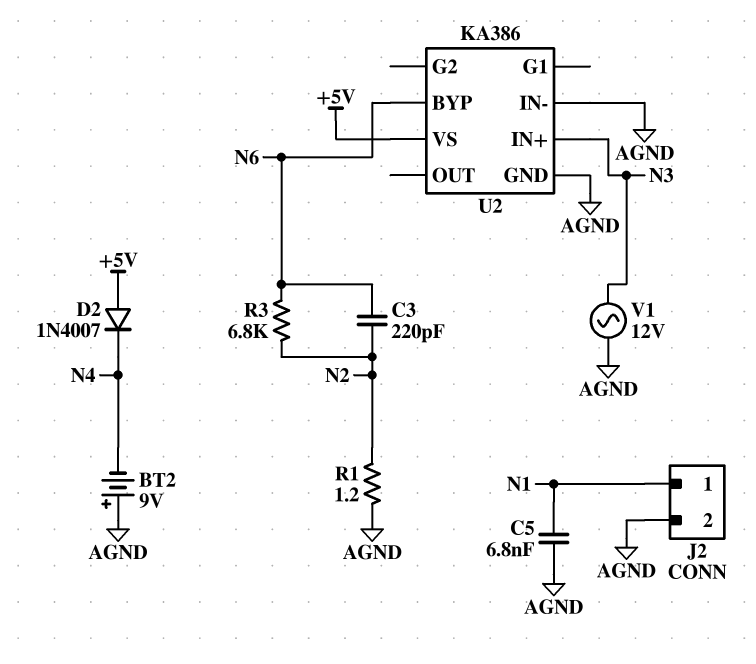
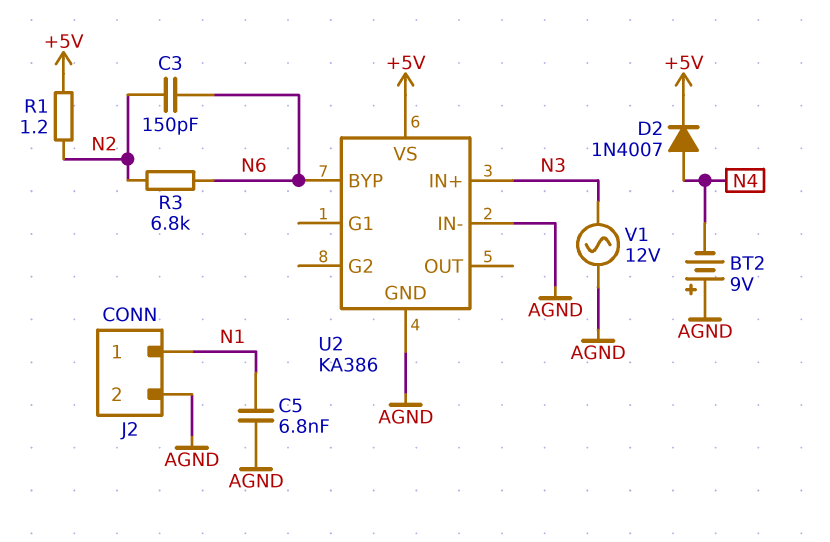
C3: 220pF (N2, N6) -> 150pF (N2, N6)
D2: diode 1N4007 (A +5V, K N4) -> diode 1N4007 (A N4, K +5V)
R1: 1.2 (AGND, N2) -> 1.2 (+5V, N2)

